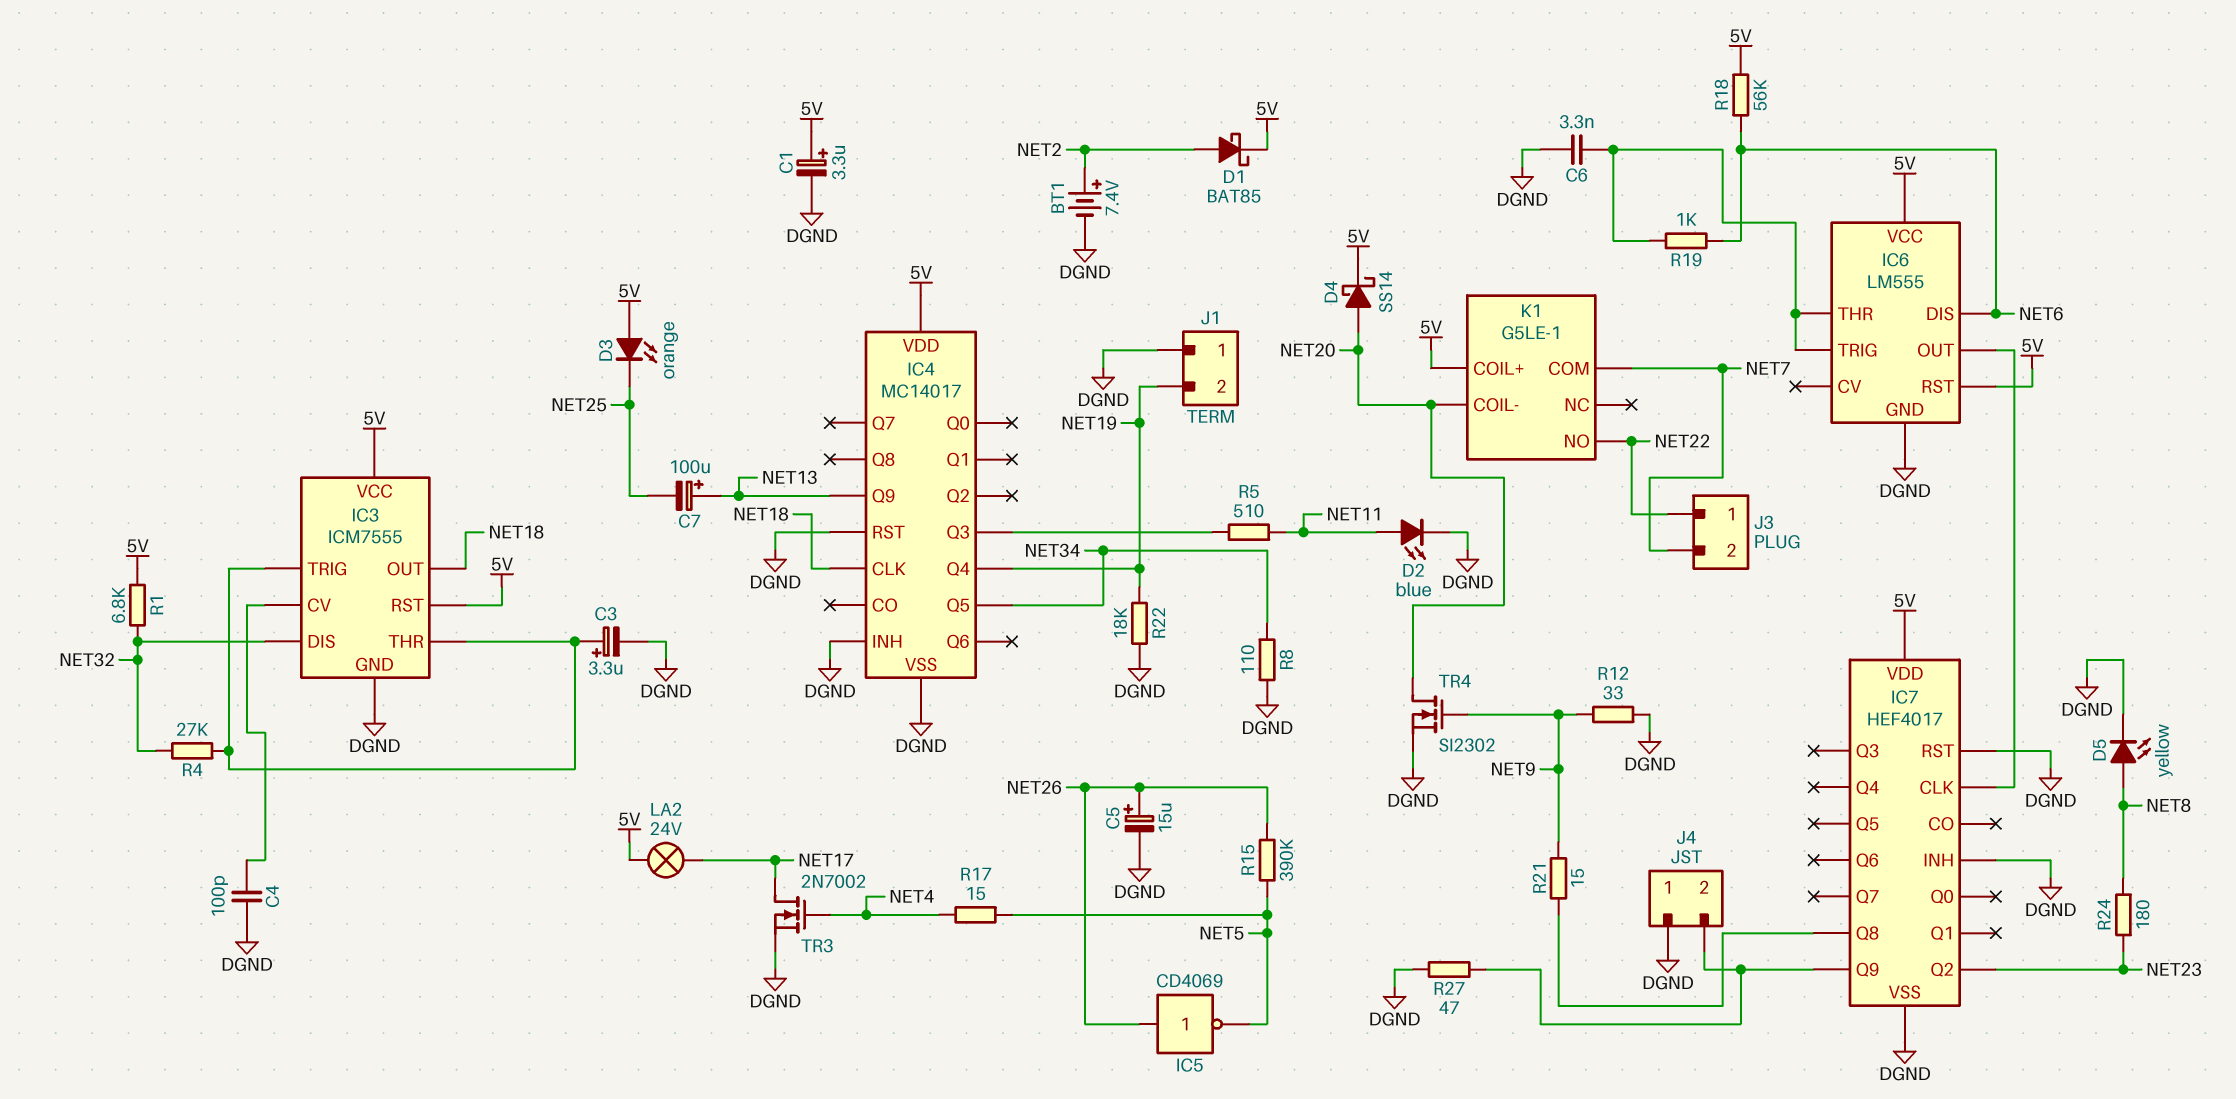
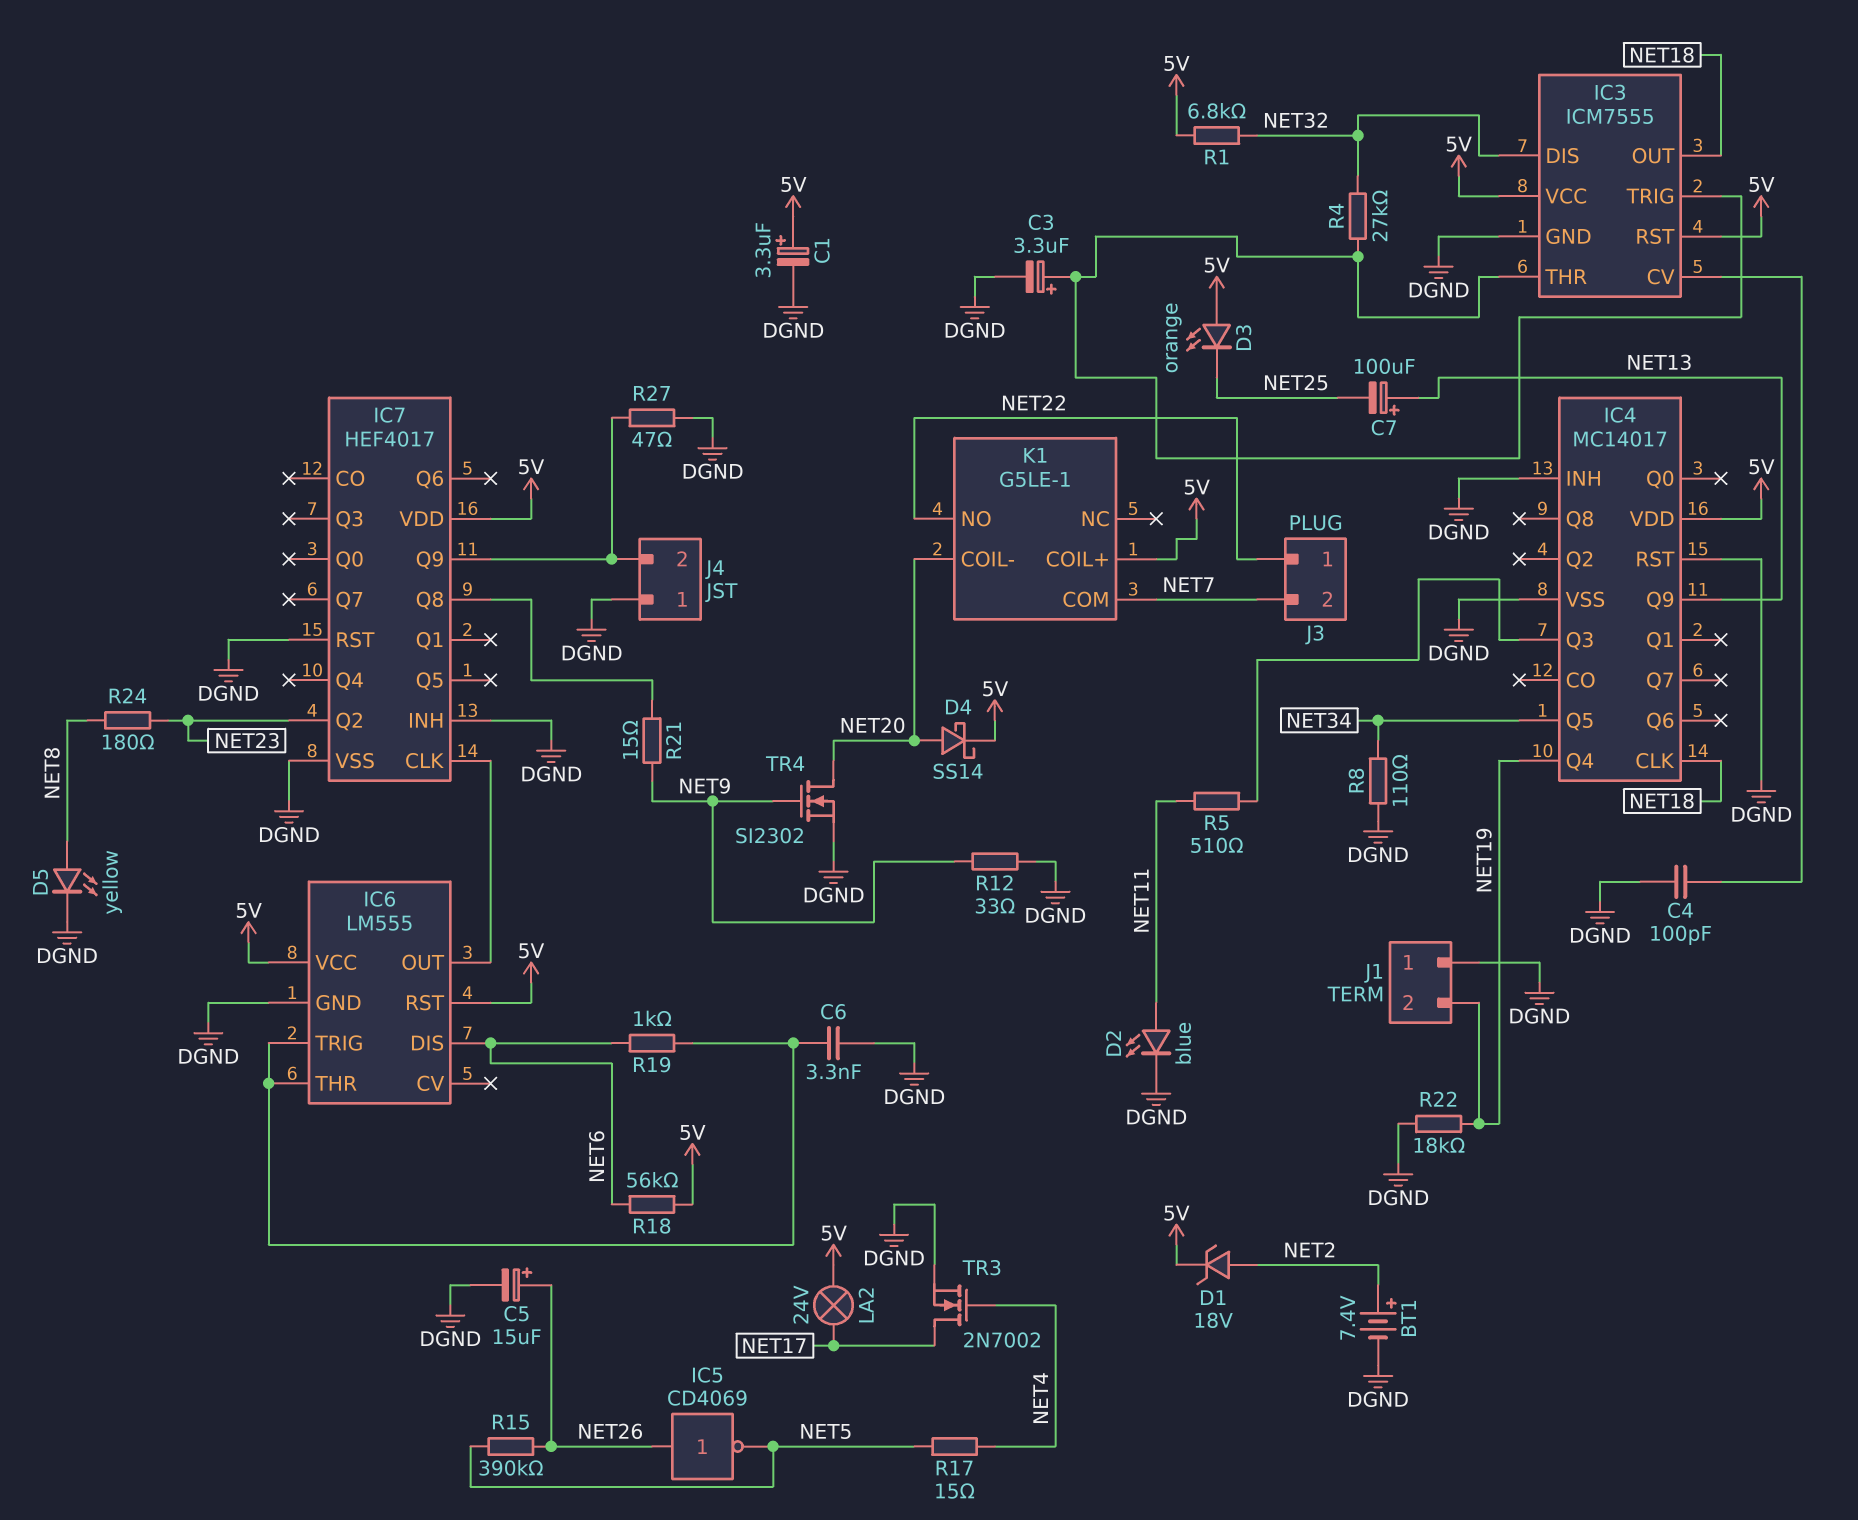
D1: schottky BAT85 (A NET2, K 5V) -> zener 18V (A NET2, K 5V)

